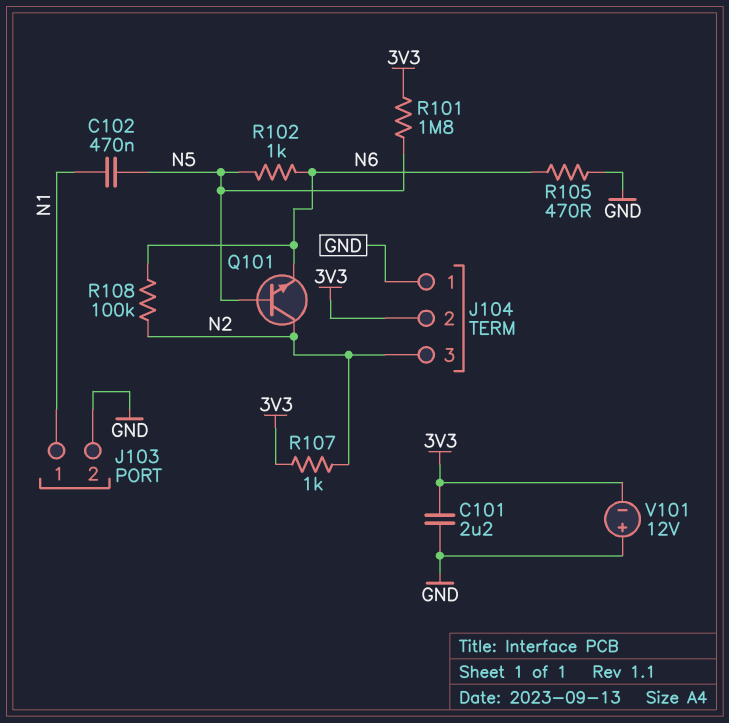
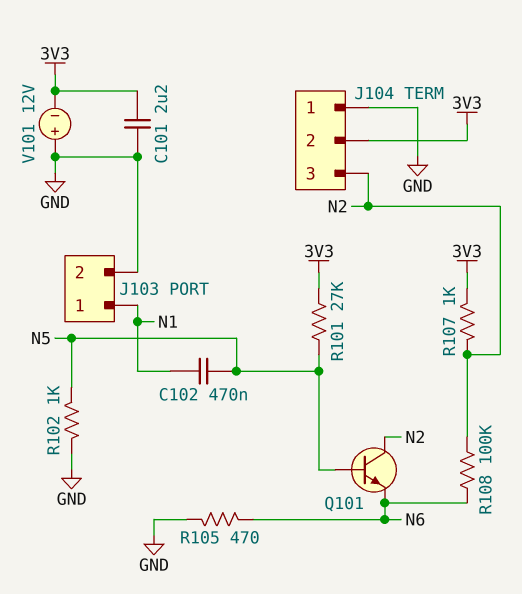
R101: 1.8M (3V3, N5) -> 27k (3V3, N5)
R102: 1k (N5, N6) -> 1k (GND, N5)

